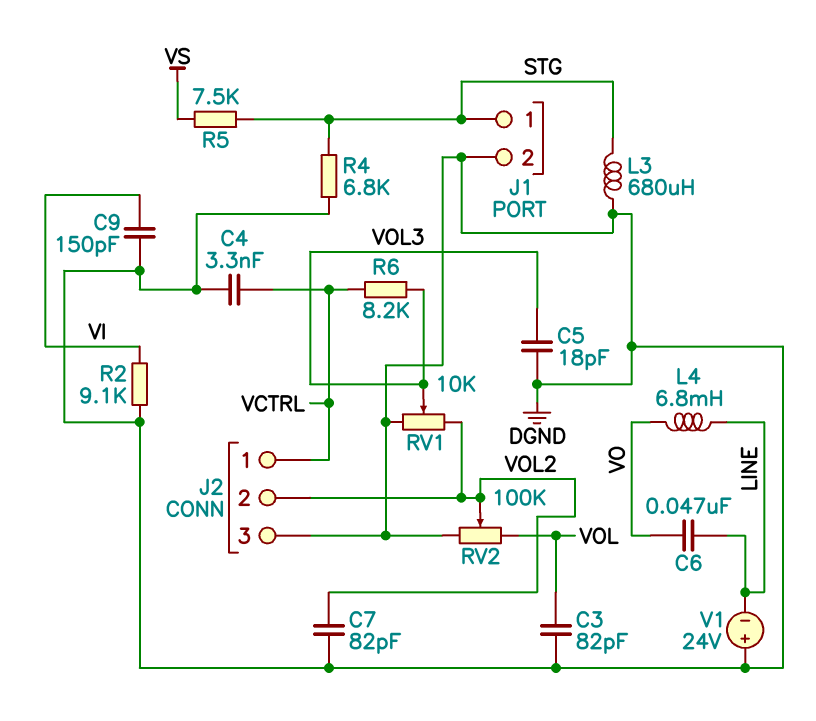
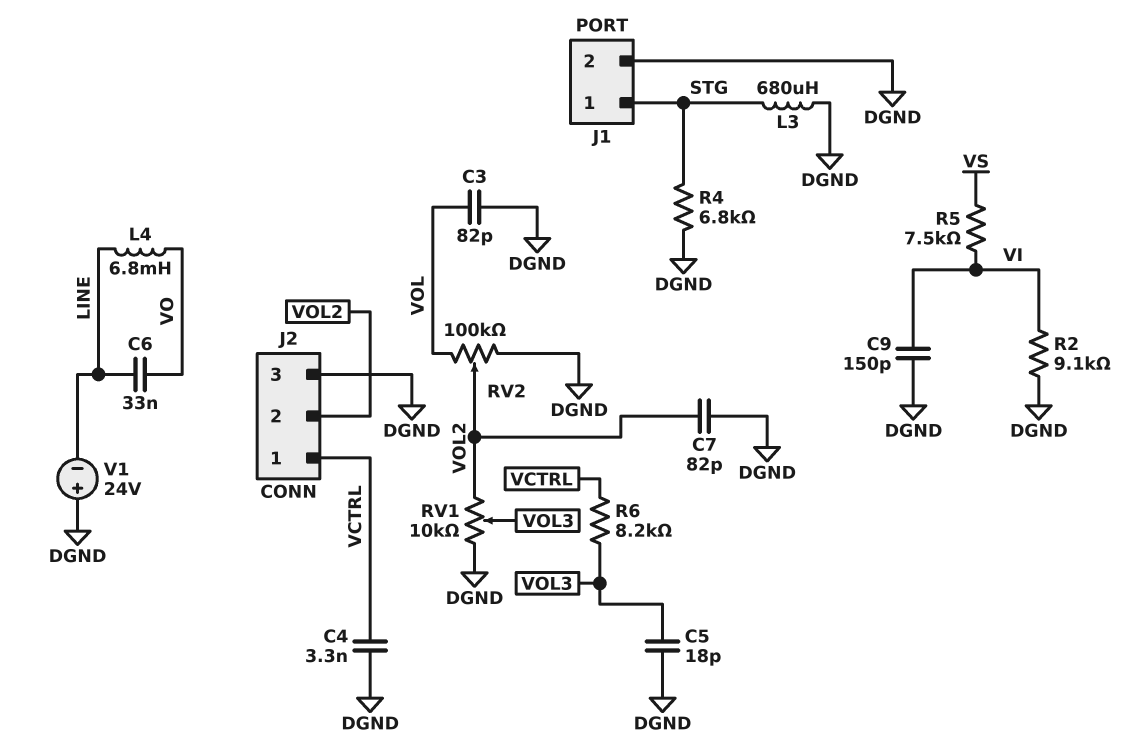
C6: 47nF (LINE, VO) -> 33nF (LINE, VO)
R5: 7.5k (STG, VS) -> 7.5k (VI, VS)

